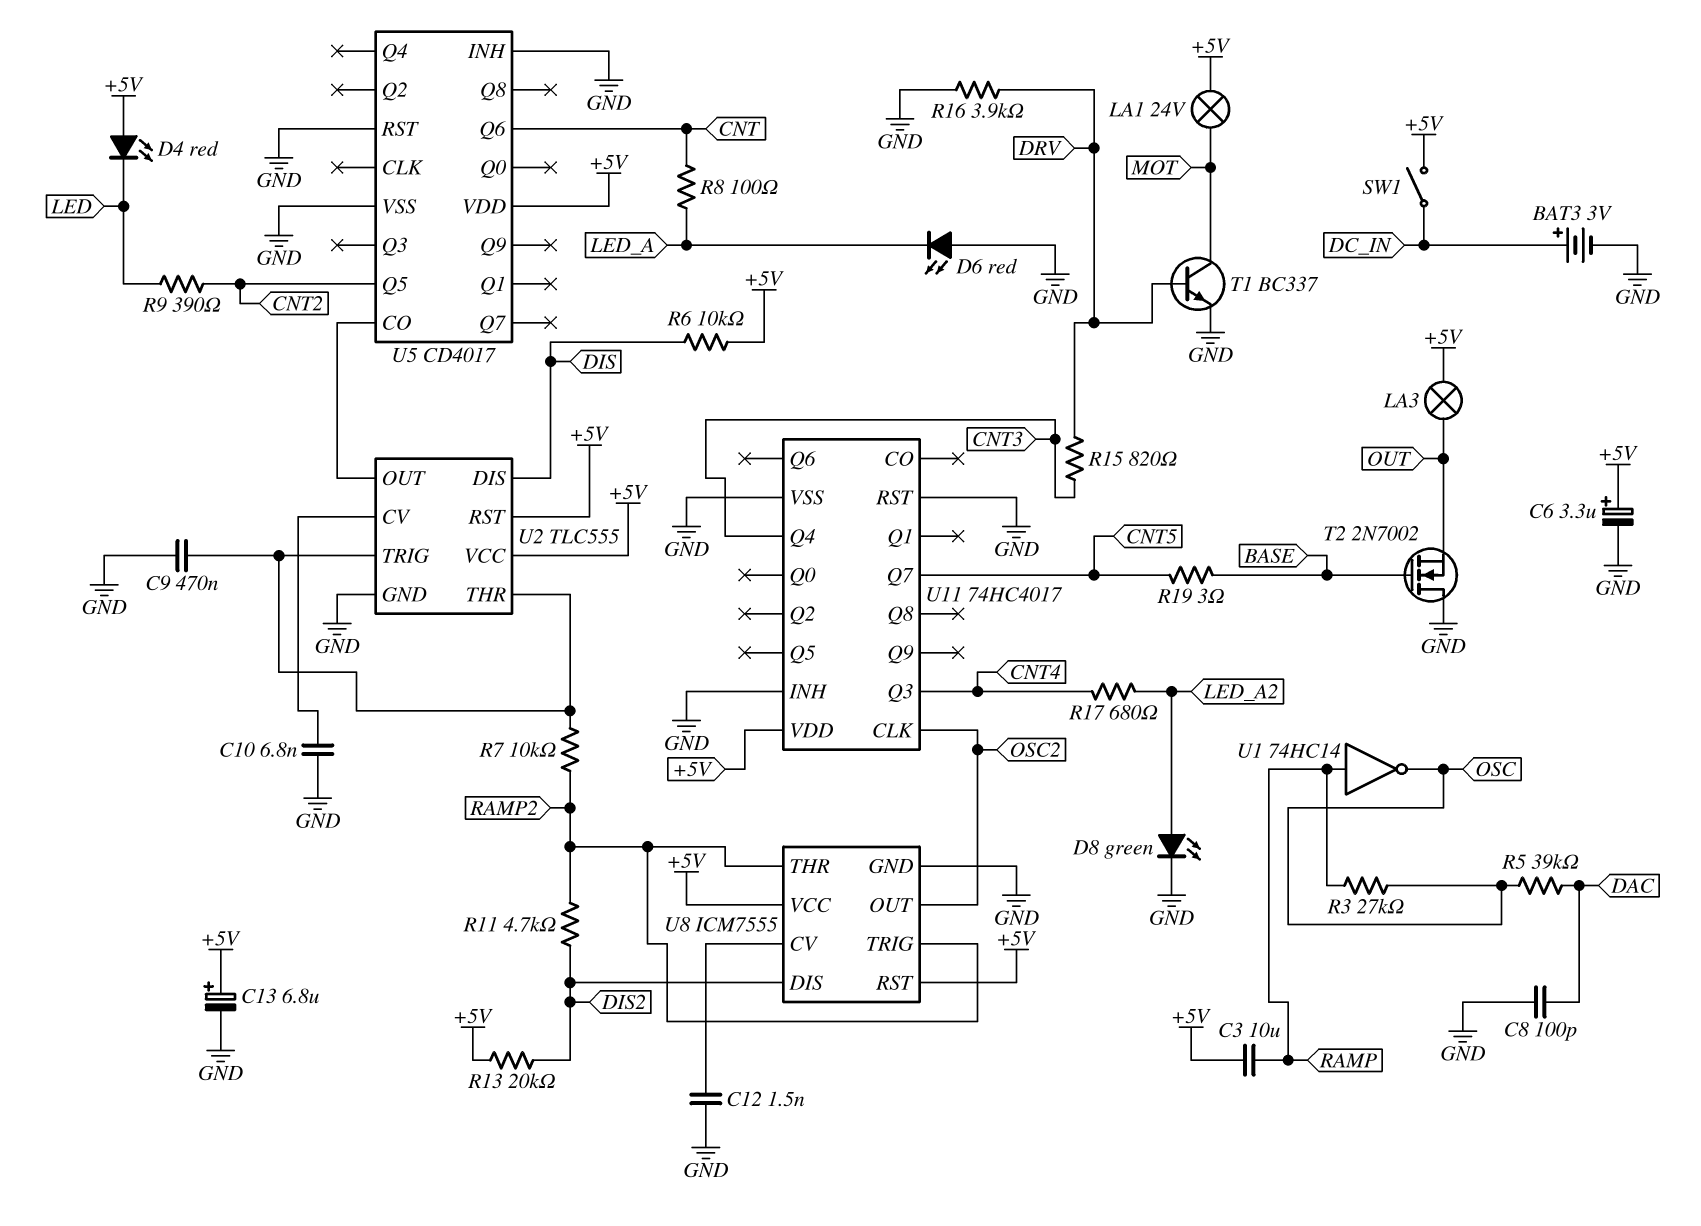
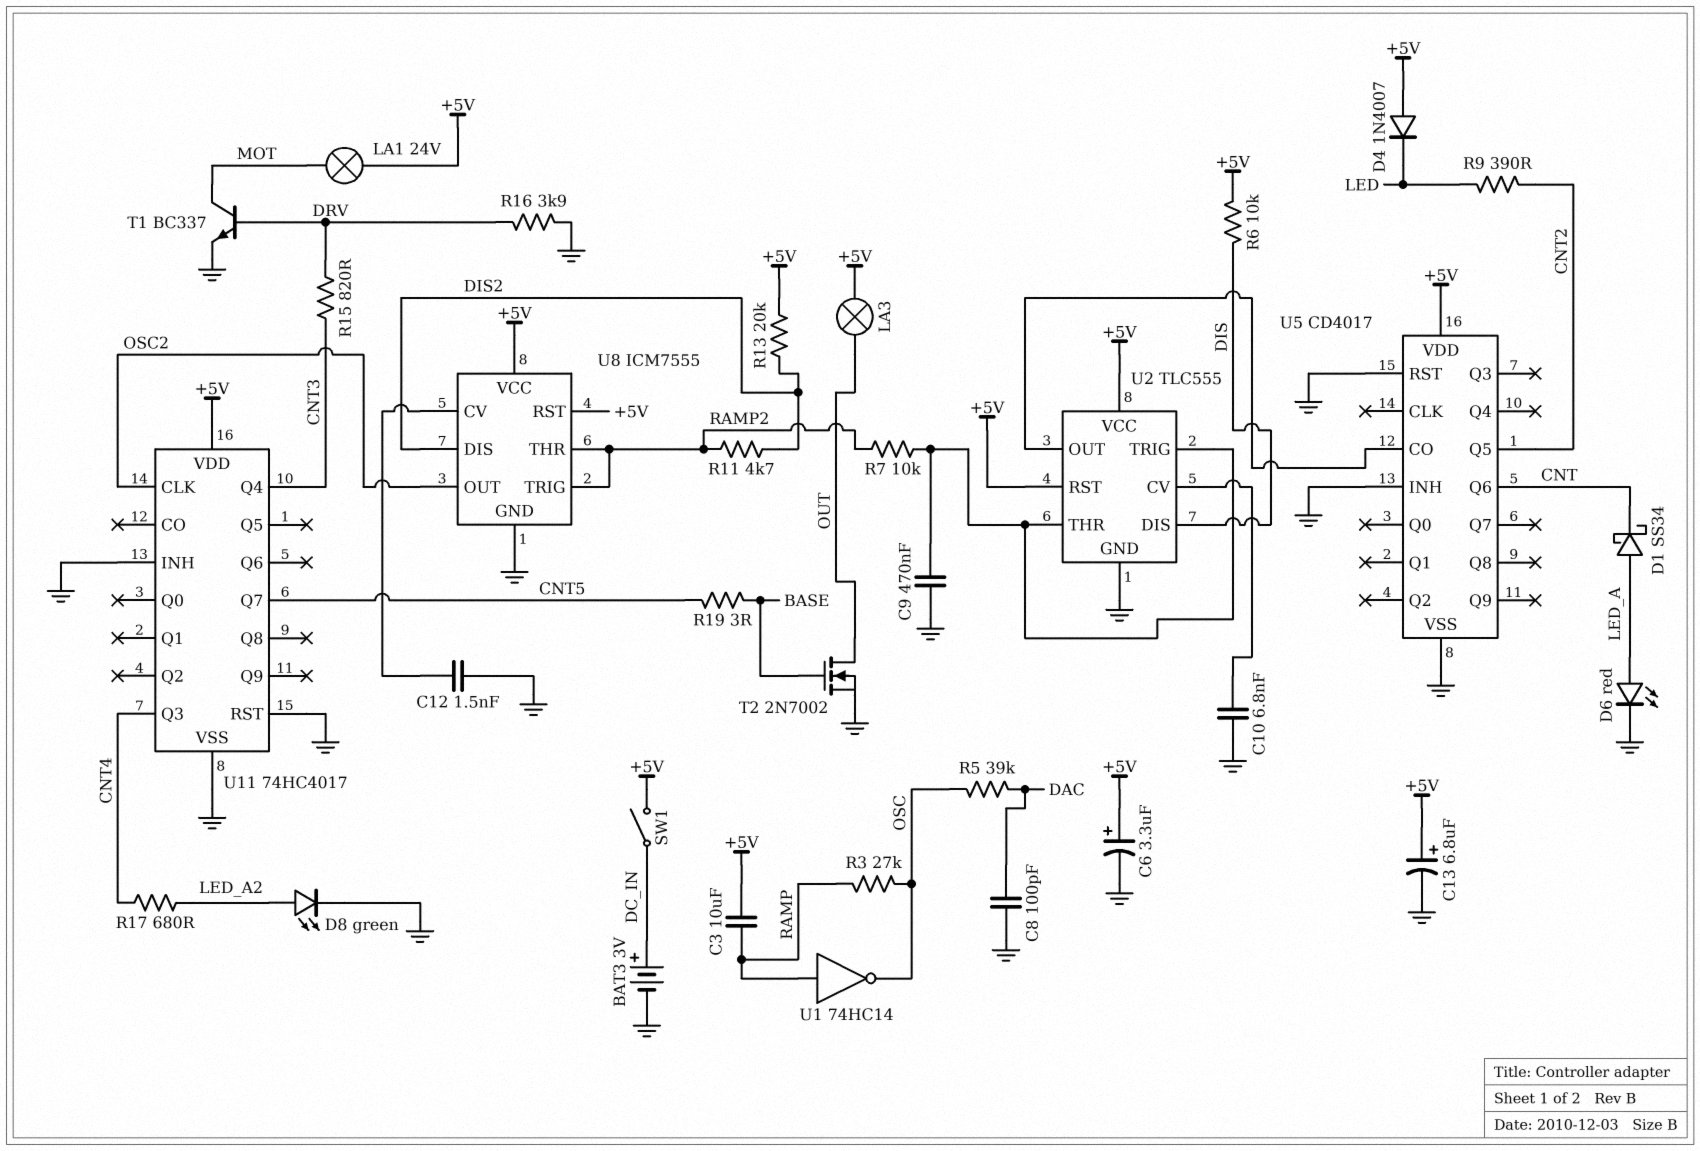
D1: none -> schottky SS34 (A LED_A, K CNT)
D4: LED red (A +5V, K LED) -> diode 1N4007 (A +5V, K LED)
D6: LED red (A GND, K LED_A) -> LED red (A LED_A, K GND)
R8: 100 (CNT, LED_A) -> none
T2: NMOS 2N7002 (G BASE, D GND, S OUT) -> NMOS 2N7002 (G BASE, D OUT, S GND)

